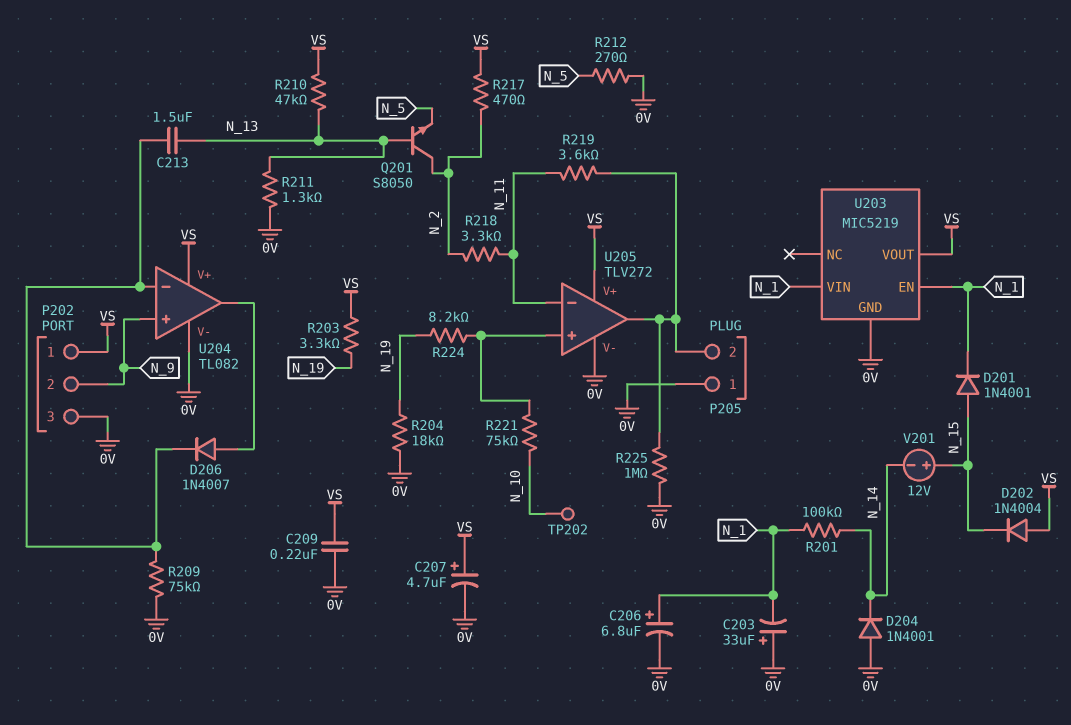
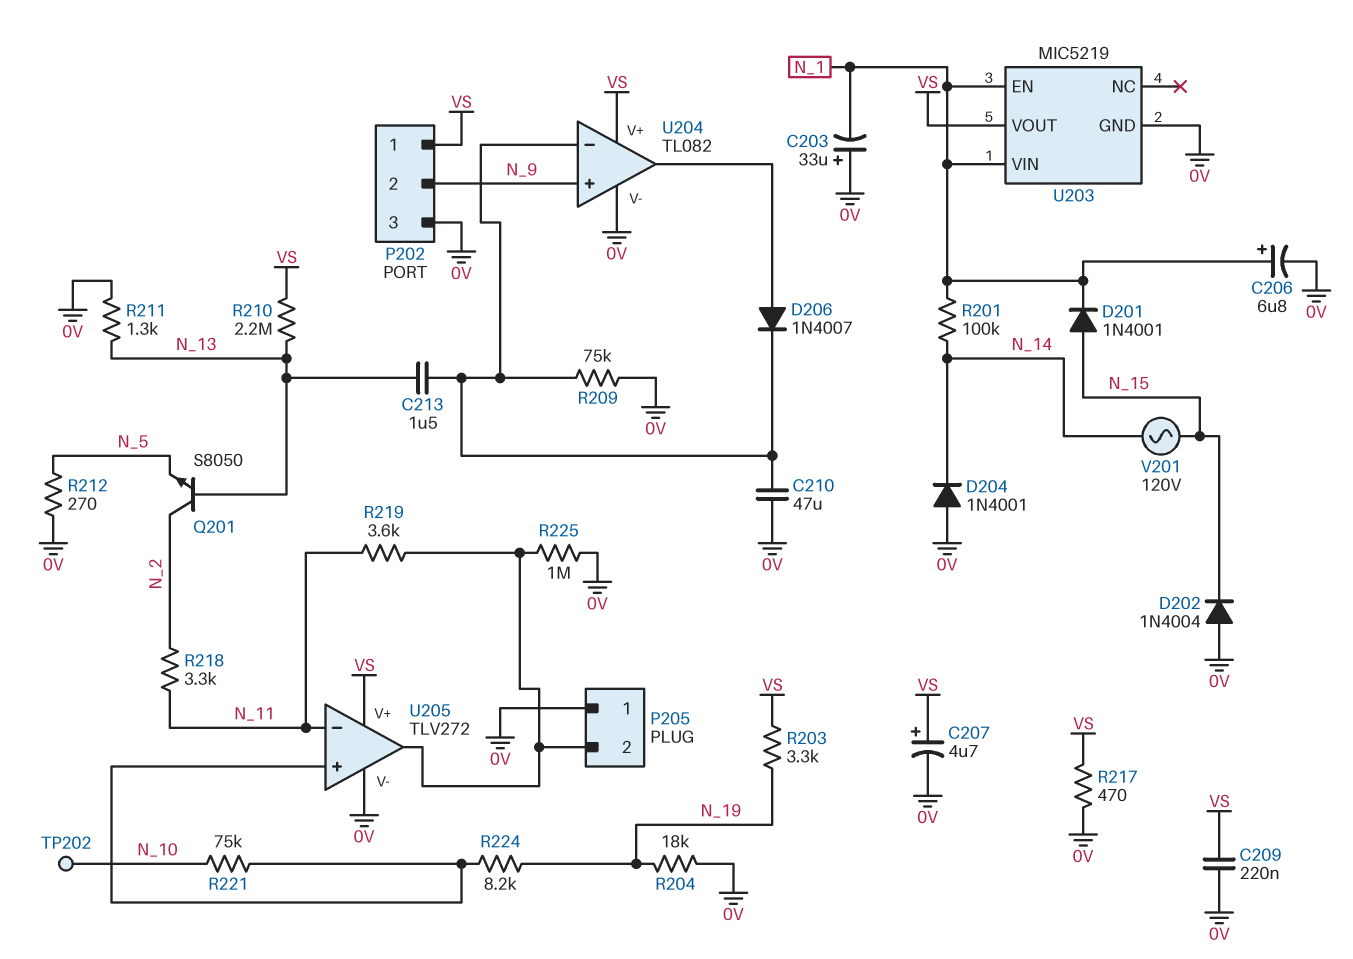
C210: none -> 47uF (0V, U204/in-)
D202: diode 1N4004 (A VS, K N_15) -> diode 1N4004 (A 0V, K N_15)
R210: 47k (N_13, VS) -> 2.2M (N_13, VS)
R217: 470 (N_2, VS) -> 470 (0V, VS)
V201: 12V (plus N_15, minus N_14) -> AC 120V (N_14, N_15)

